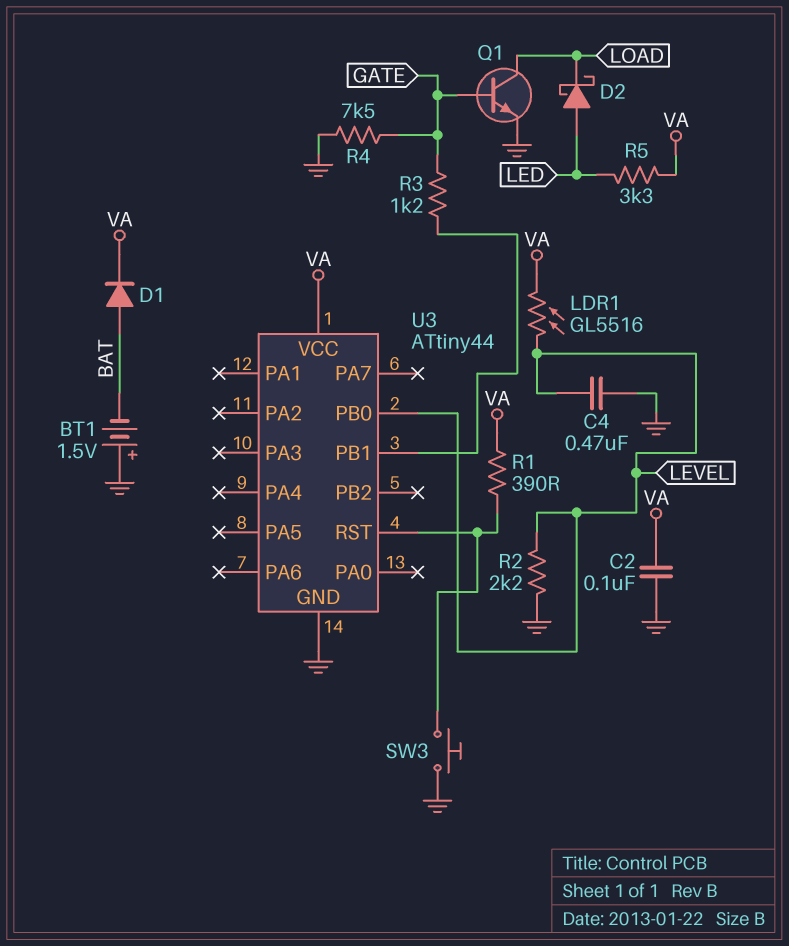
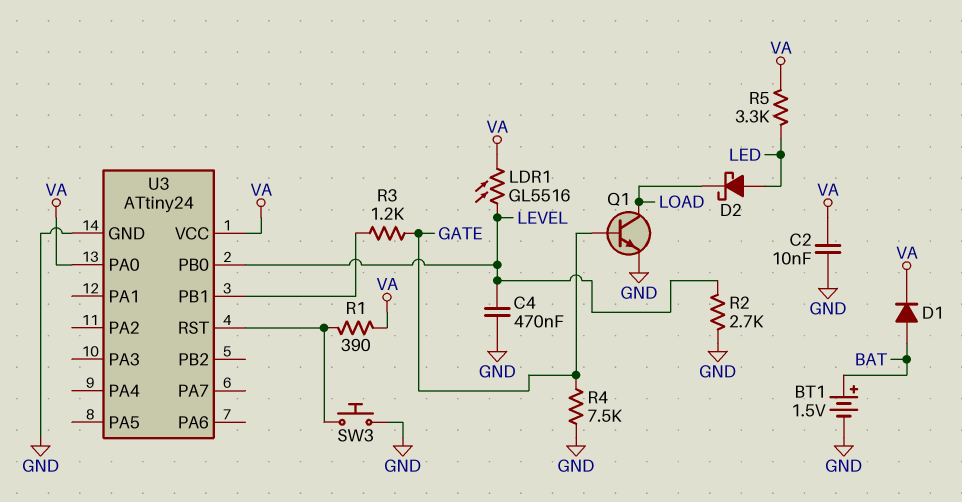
BT1: 1.5V (plus GND, minus BAT) -> 1.5V (plus BAT, minus GND)
C2: 100nF (GND, VA) -> 10nF (GND, VA)
R2: 2.2k (GND, LEVEL) -> 2.7k (GND, LEVEL)
U3: ATtiny44 -> ATtiny24
U3 pin PA0: none -> VA

